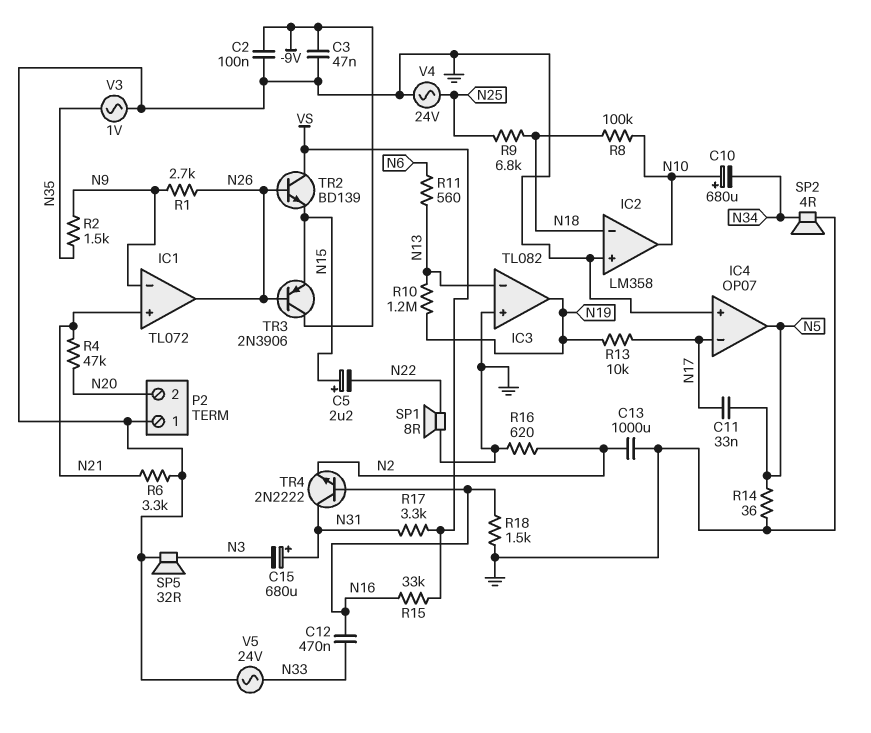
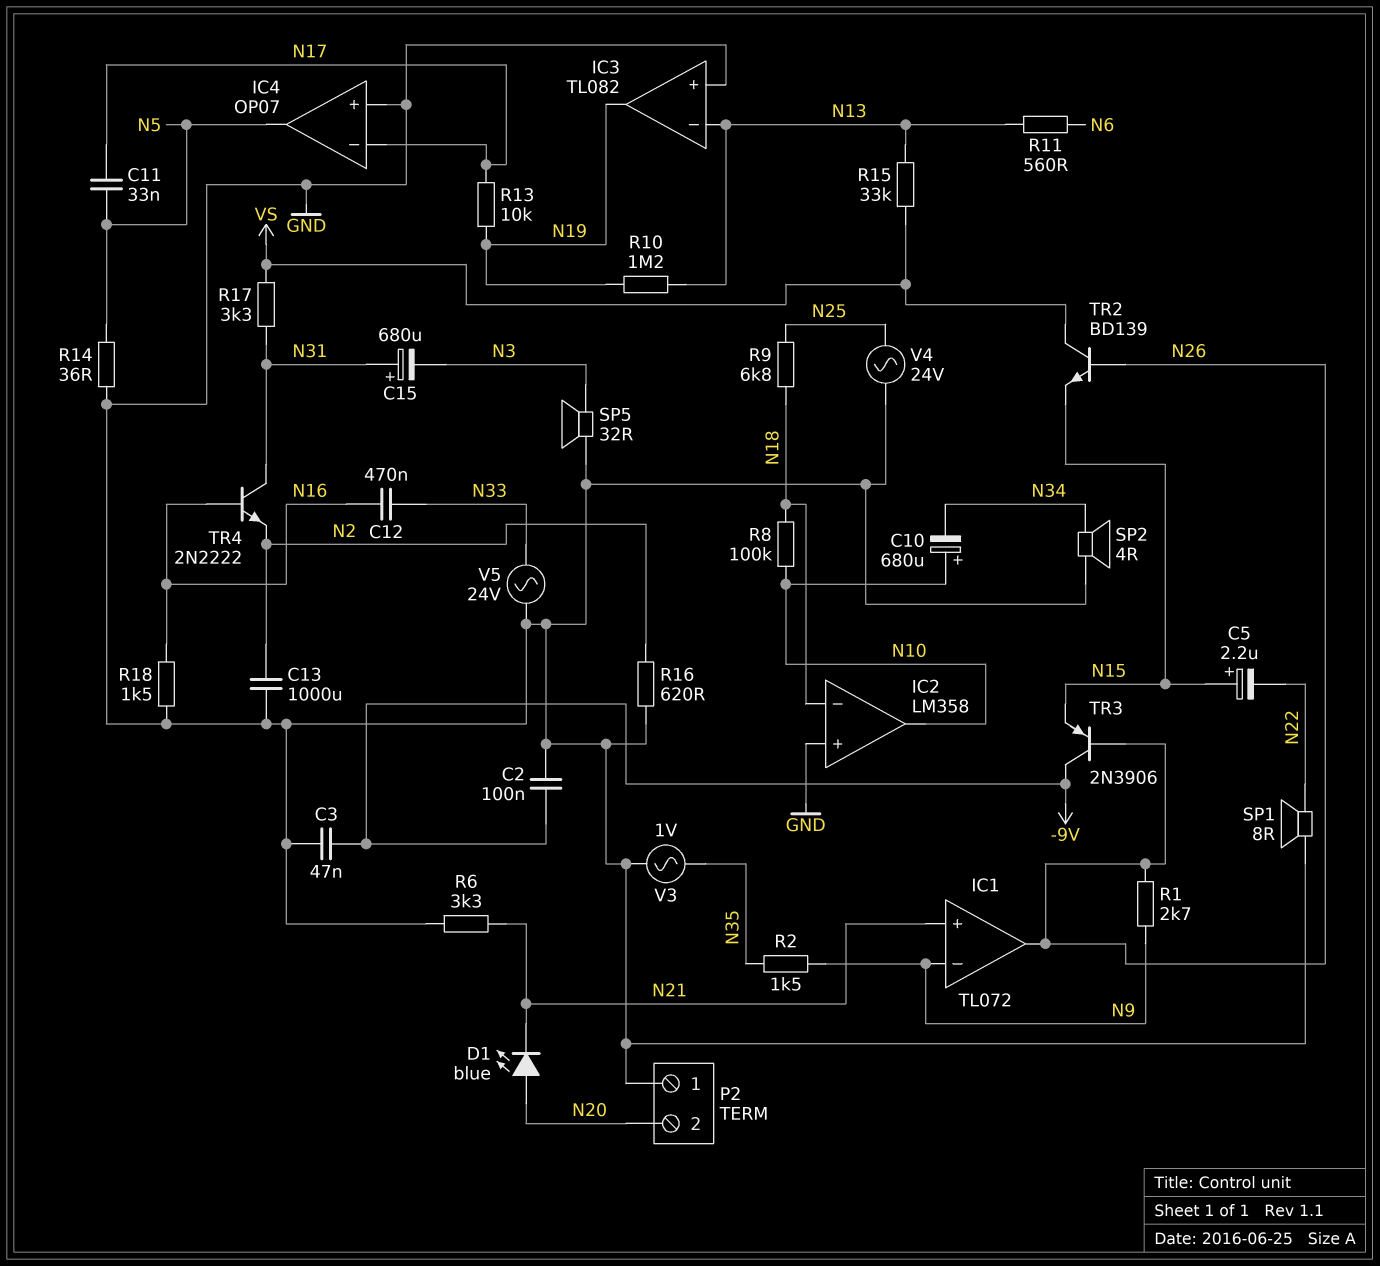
D1: none -> LED blue (A N20, K N21)
R4: 47k (N20, N21) -> none
R15: 33k (N16, VS) -> 33k (N13, VS)

